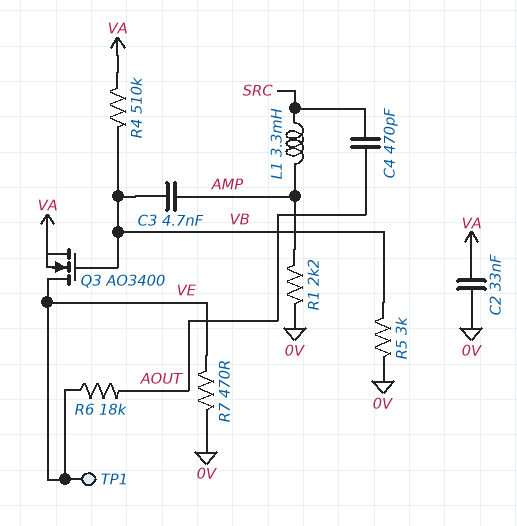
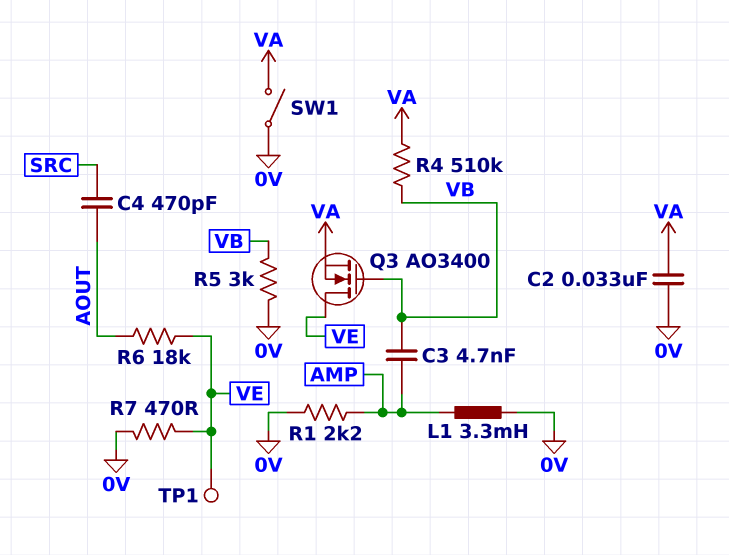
L1: 3.3mH (AMP, SRC) -> 3.3mH (0V, AMP)
SW1: none -> switch (0V, VA)

